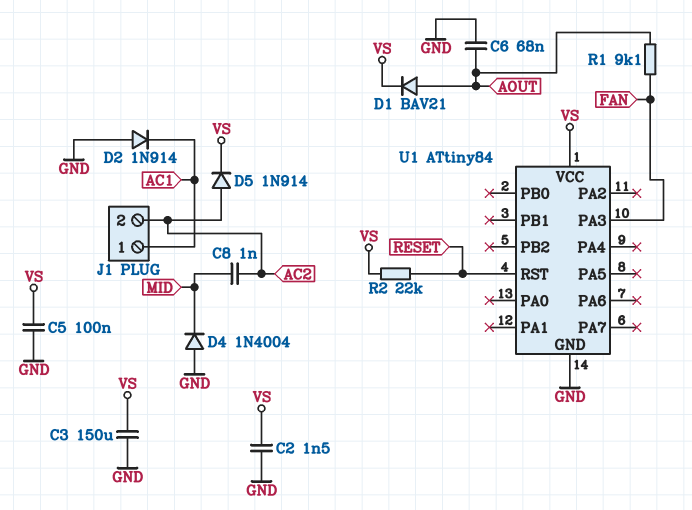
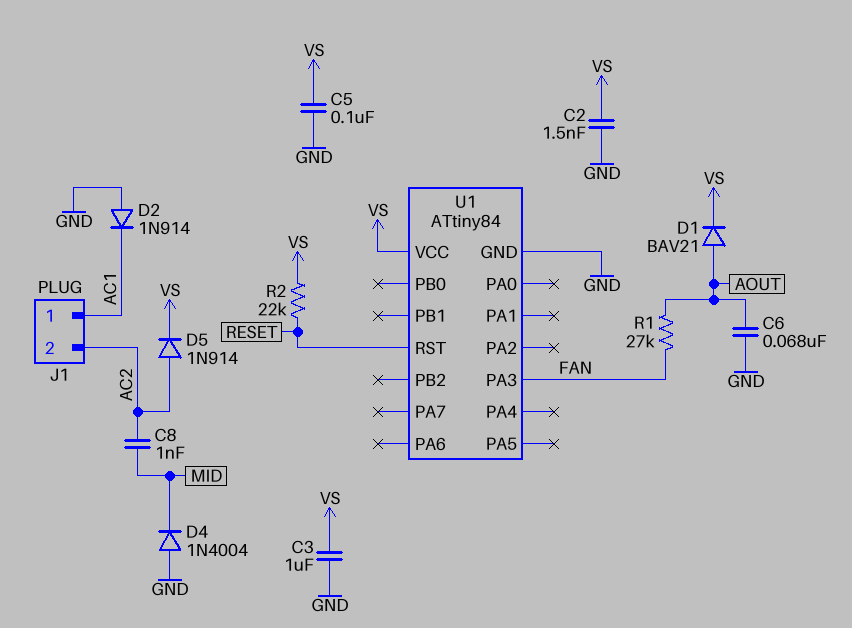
C3: 150uF (GND, VS) -> 1uF (GND, VS)
R1: 9.1k (AOUT, FAN) -> 27k (AOUT, FAN)

